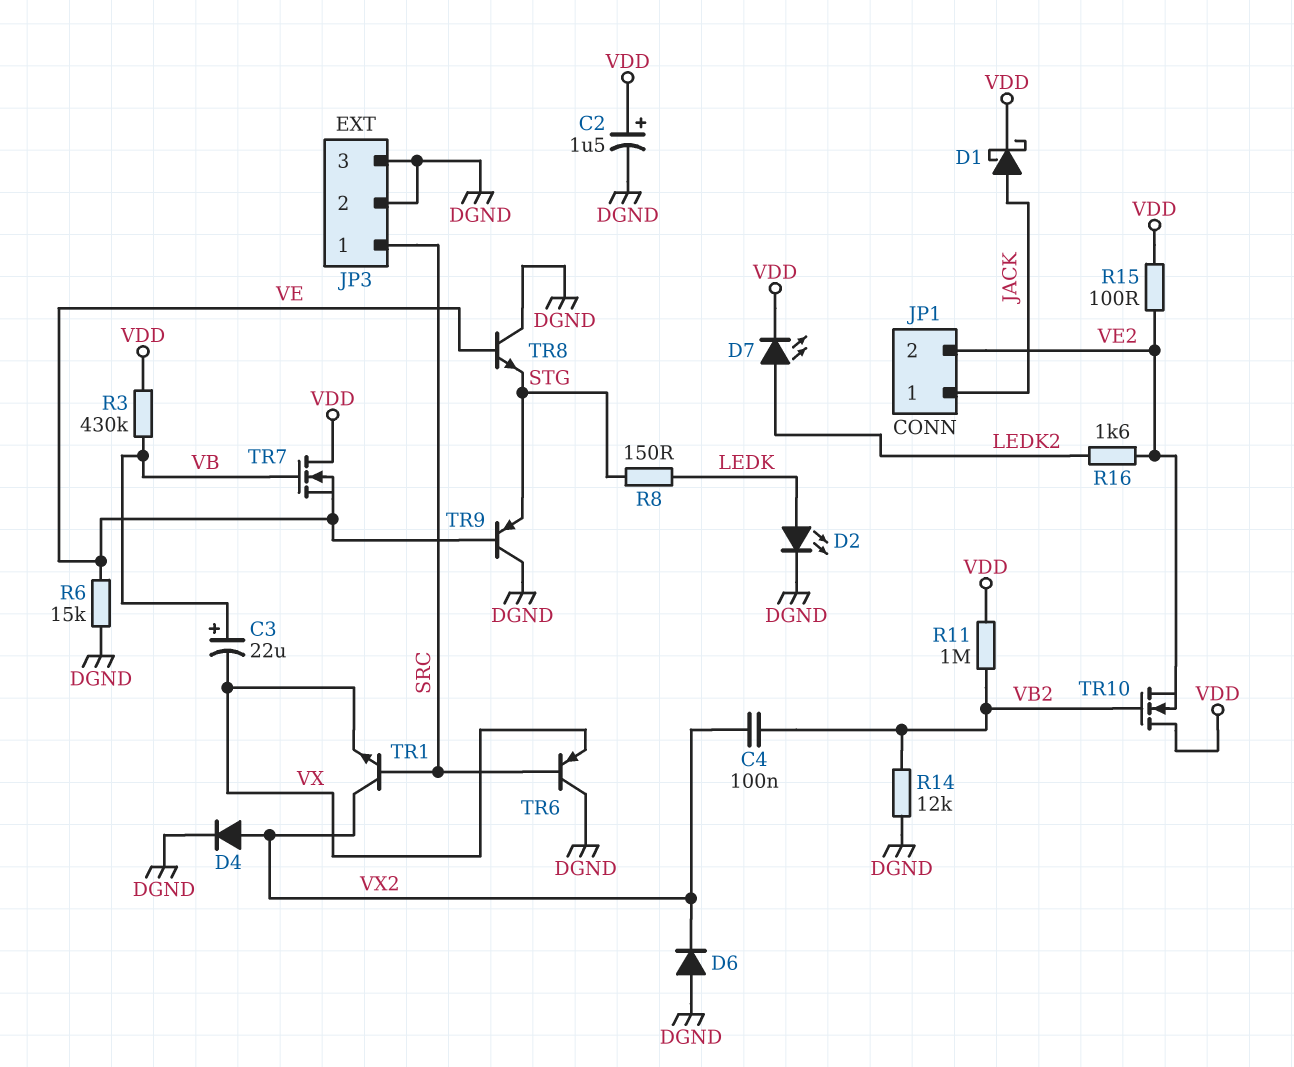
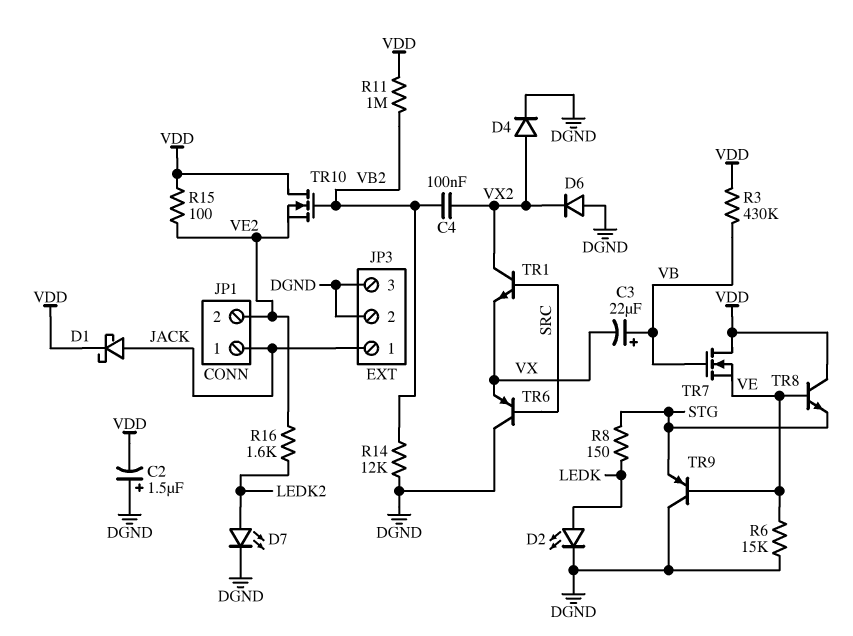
C2: 1.5uF (plus VDD, minus DGND) -> 1.5uF (plus DGND, minus VDD)
D7: LED (A LEDK2, K VDD) -> LED (A LEDK2, K DGND)
JP3 pin 1: SRC -> JACK
TR8: NPN (B VE, C DGND, E STG) -> NPN (B VE, C VDD, E STG)

